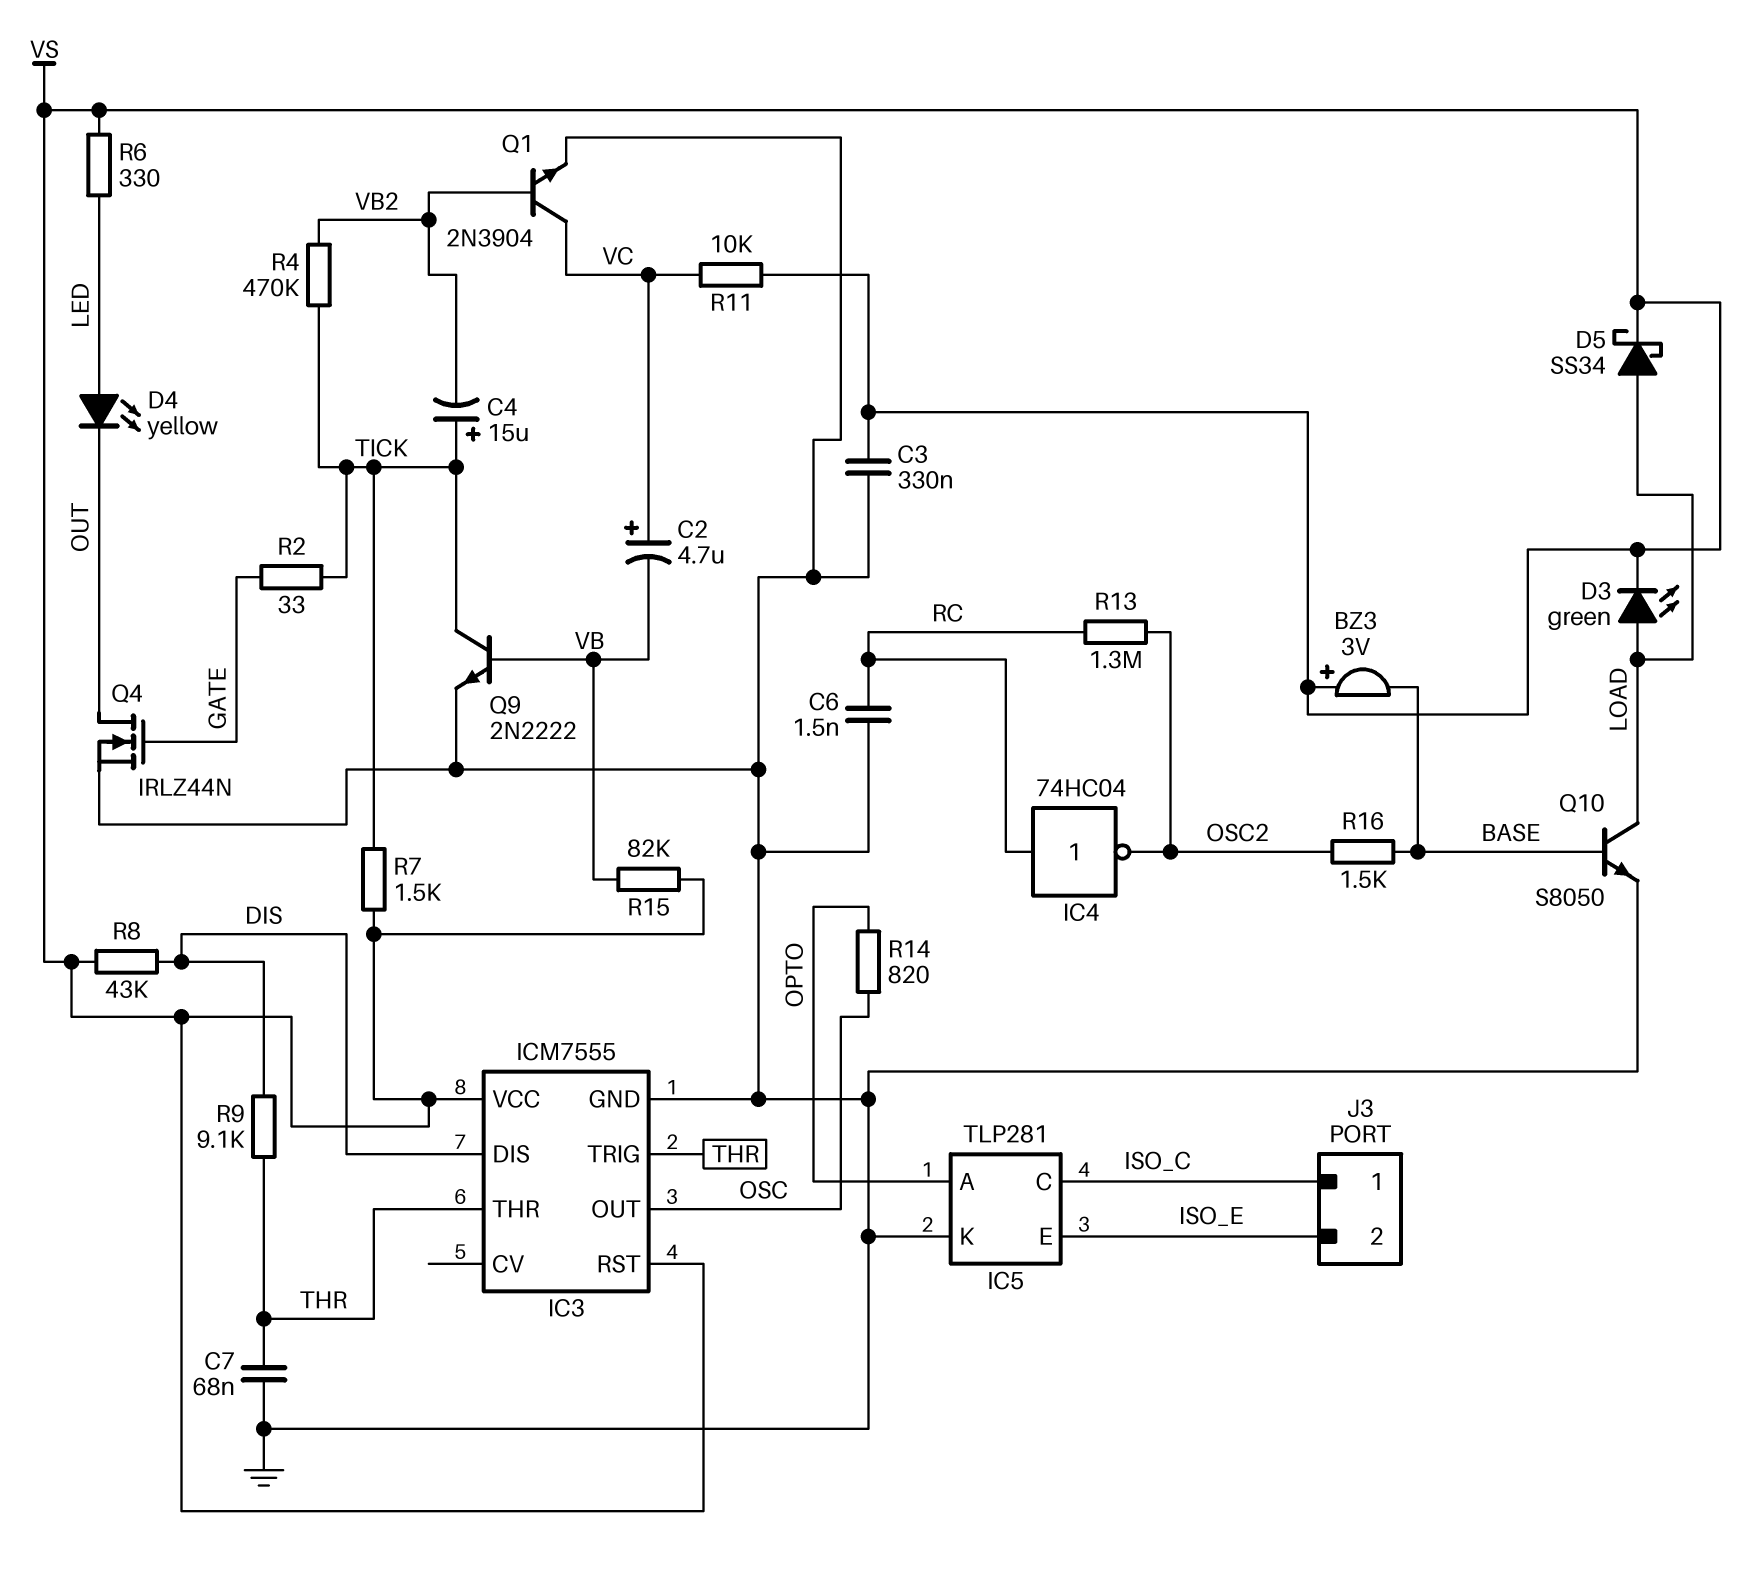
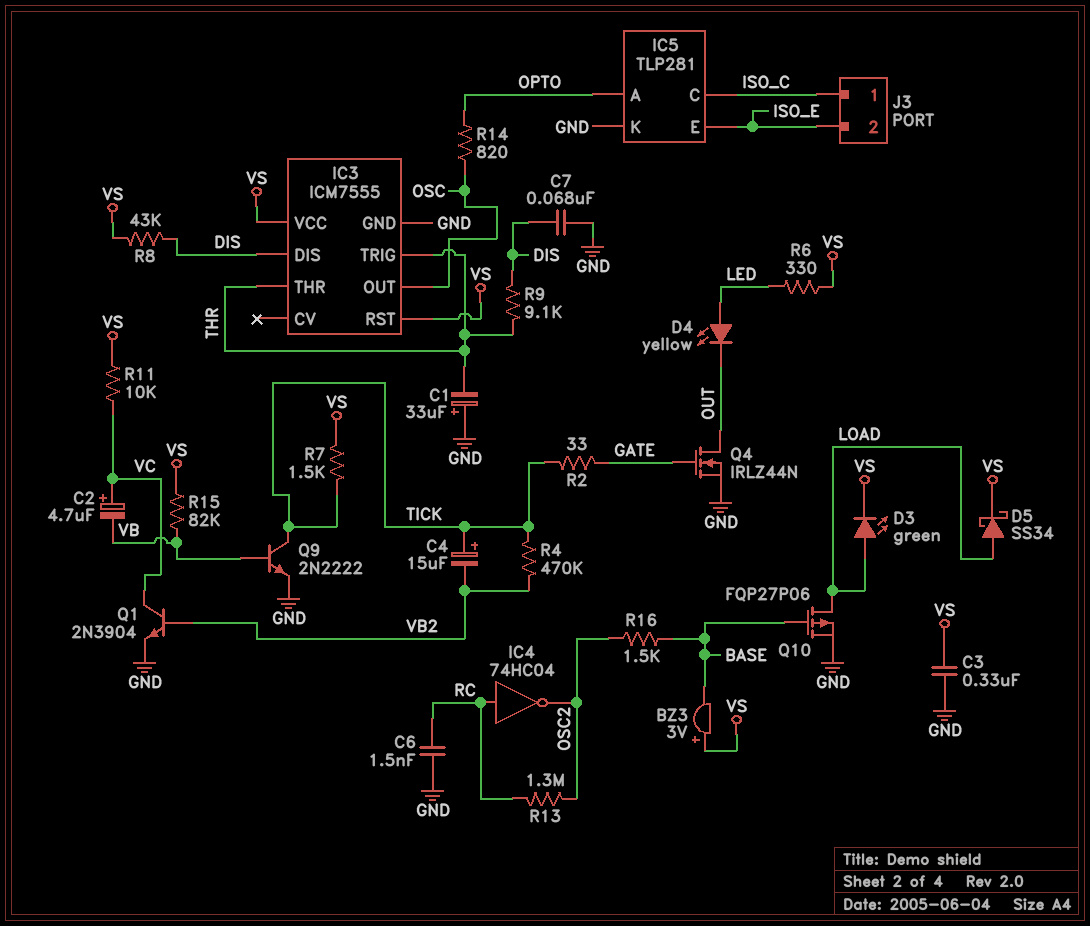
C1: none -> 33uF (plus GND, minus THR)
C7: 68nF (GND, THR) -> 68nF (DIS, GND)
Q10: NPN S8050 (B BASE, C LOAD, E GND) -> PMOS FQP27P06 (G BASE, D LOAD, S GND)

